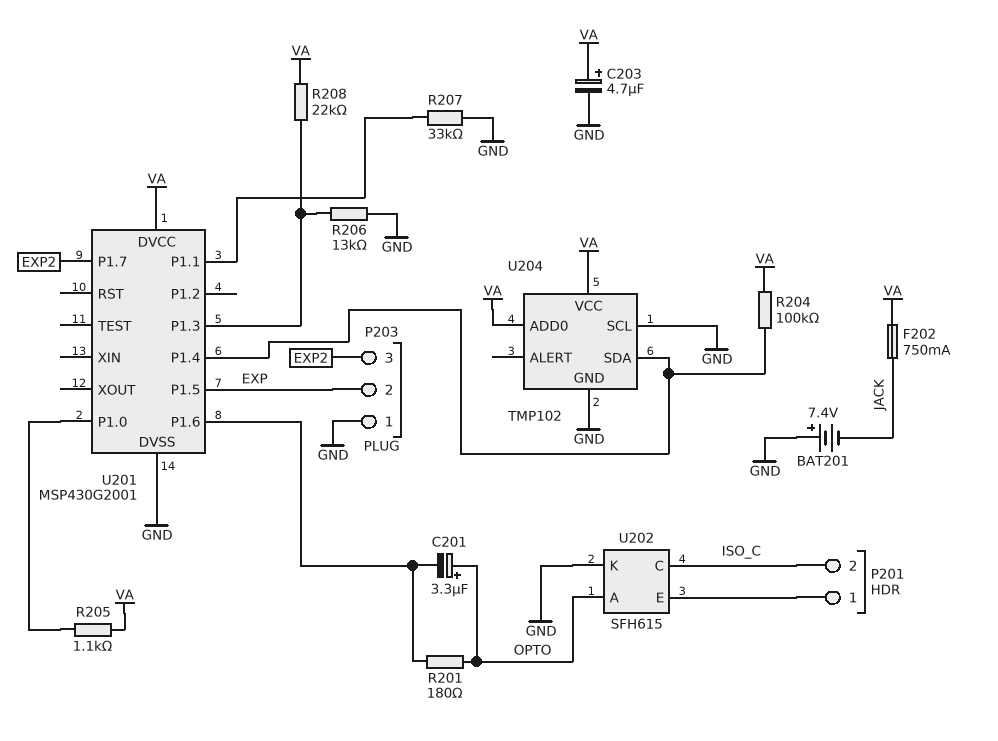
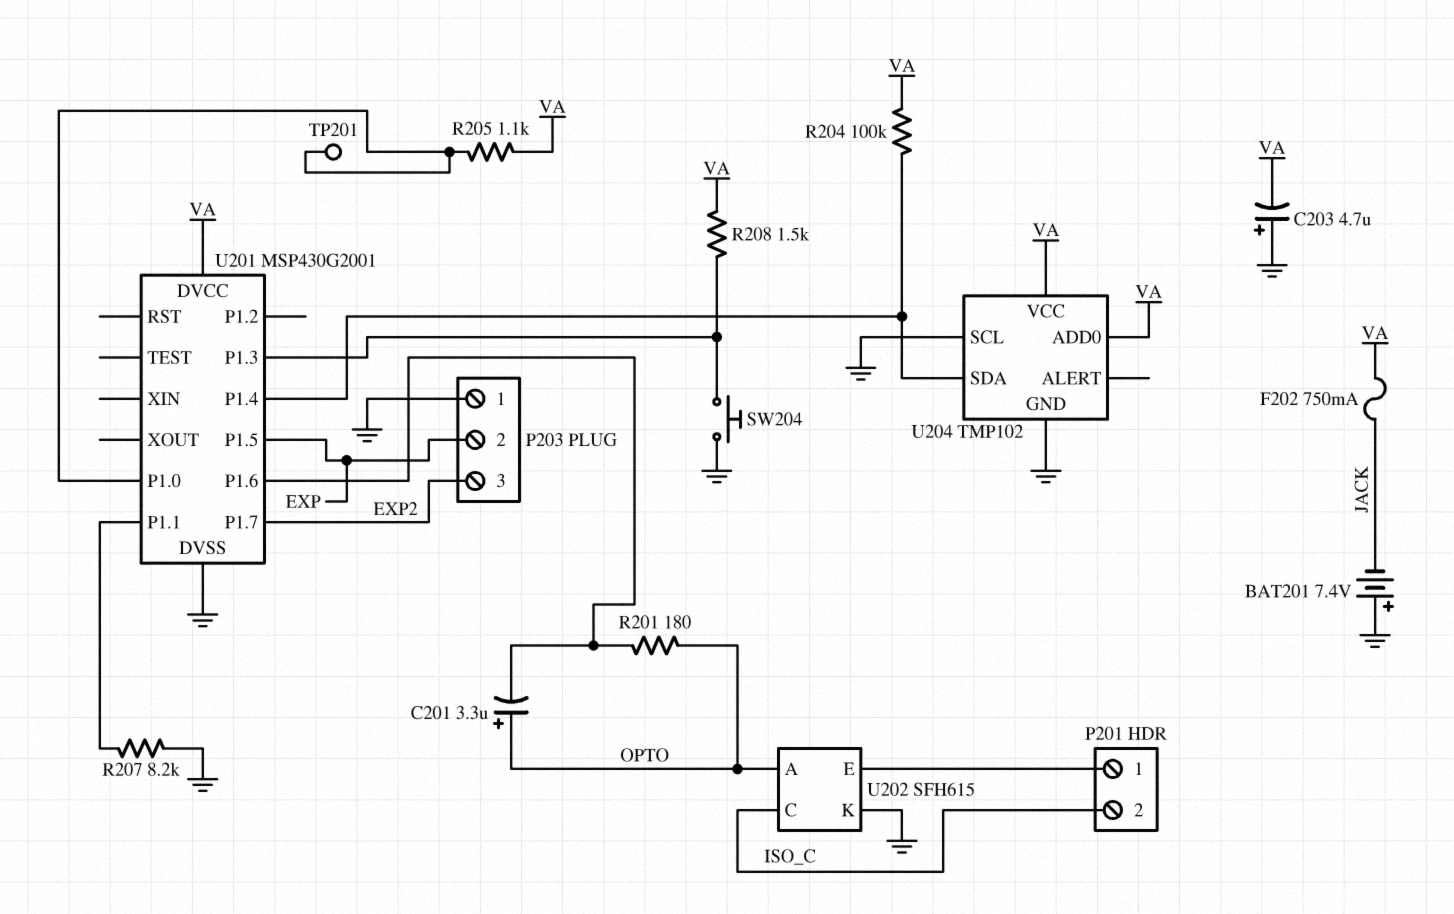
C203: 4.7uF (plus VA, minus GND) -> 4.7uF (plus GND, minus VA)
R206: 13k (GND, U201/P1.3) -> none
R207: 33k (GND, U201/P1.1) -> 8.2k (GND, U201/P1.1)
R208: 22k (U201/P1.3, VA) -> 1.5k (U201/P1.3, VA)
SW204: none -> button (GND, U201/P1.3)
TP201: none -> test point (U201/P1.0)

